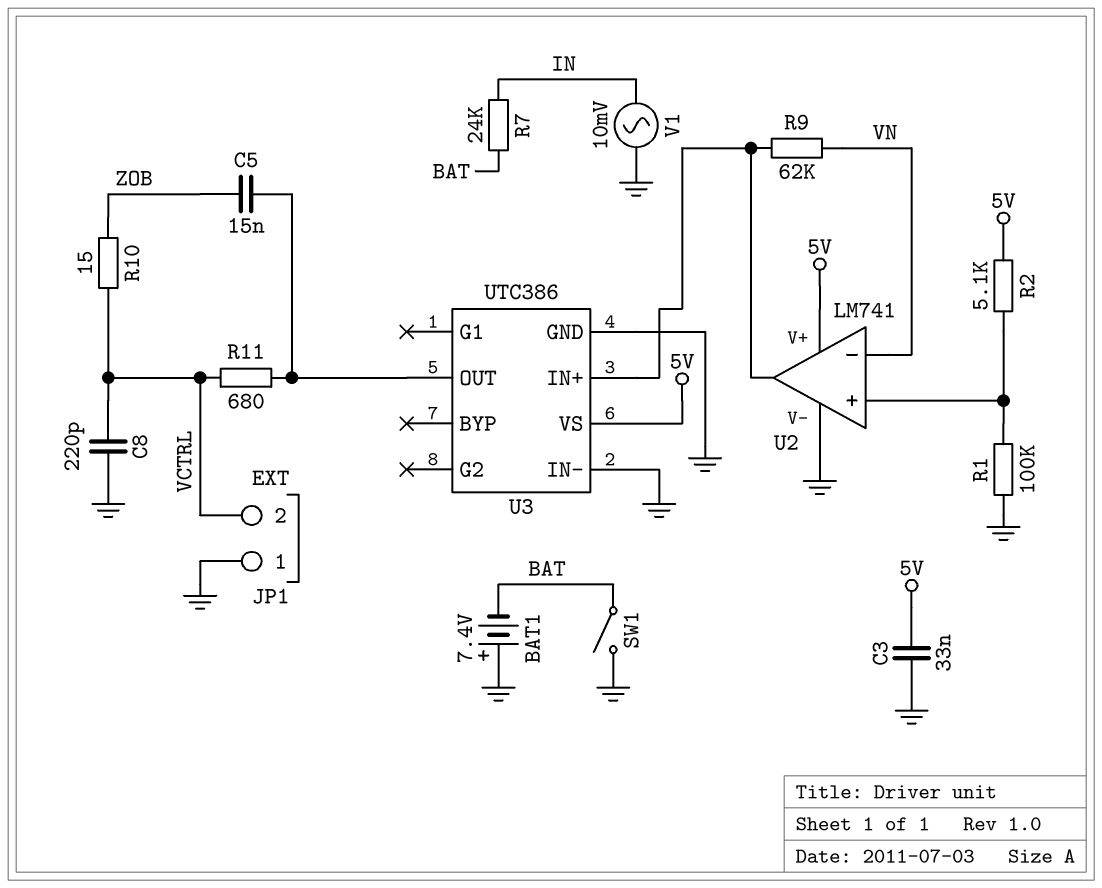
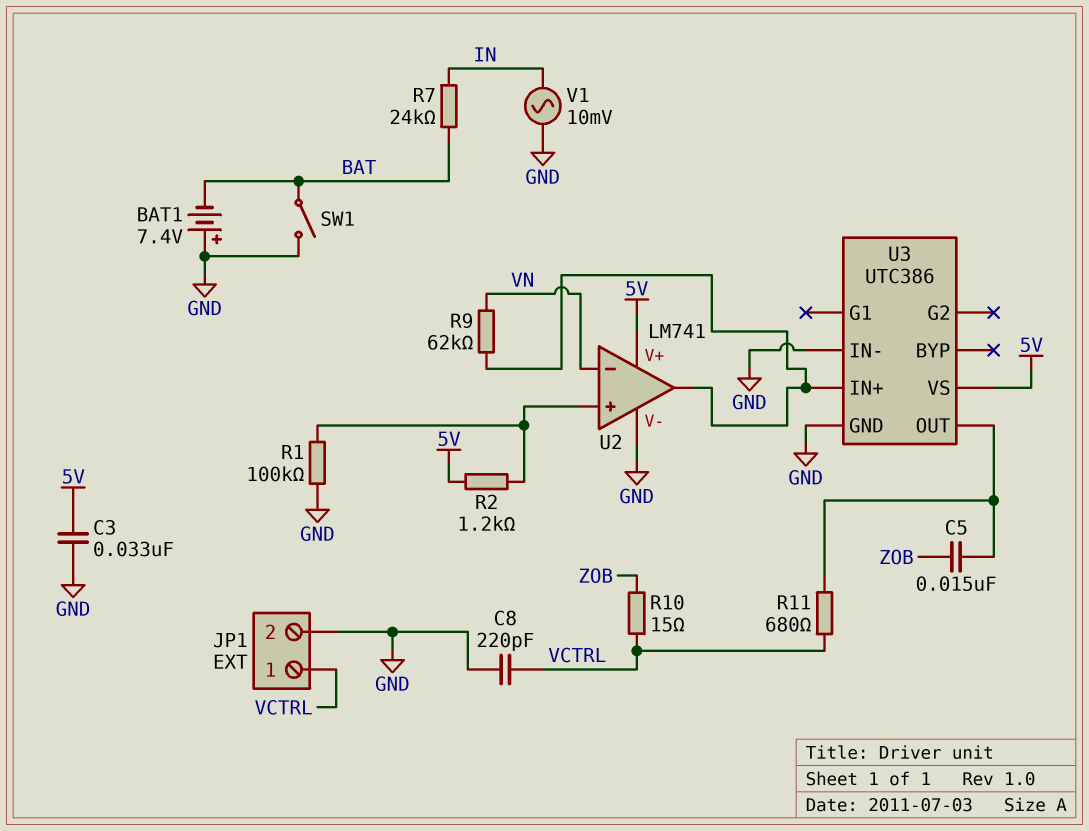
JP1 pin 1: GND -> VCTRL
JP1 pin 2: VCTRL -> GND
R2: 5.1k (5V, U2/in+) -> 1.2k (5V, U2/in+)

